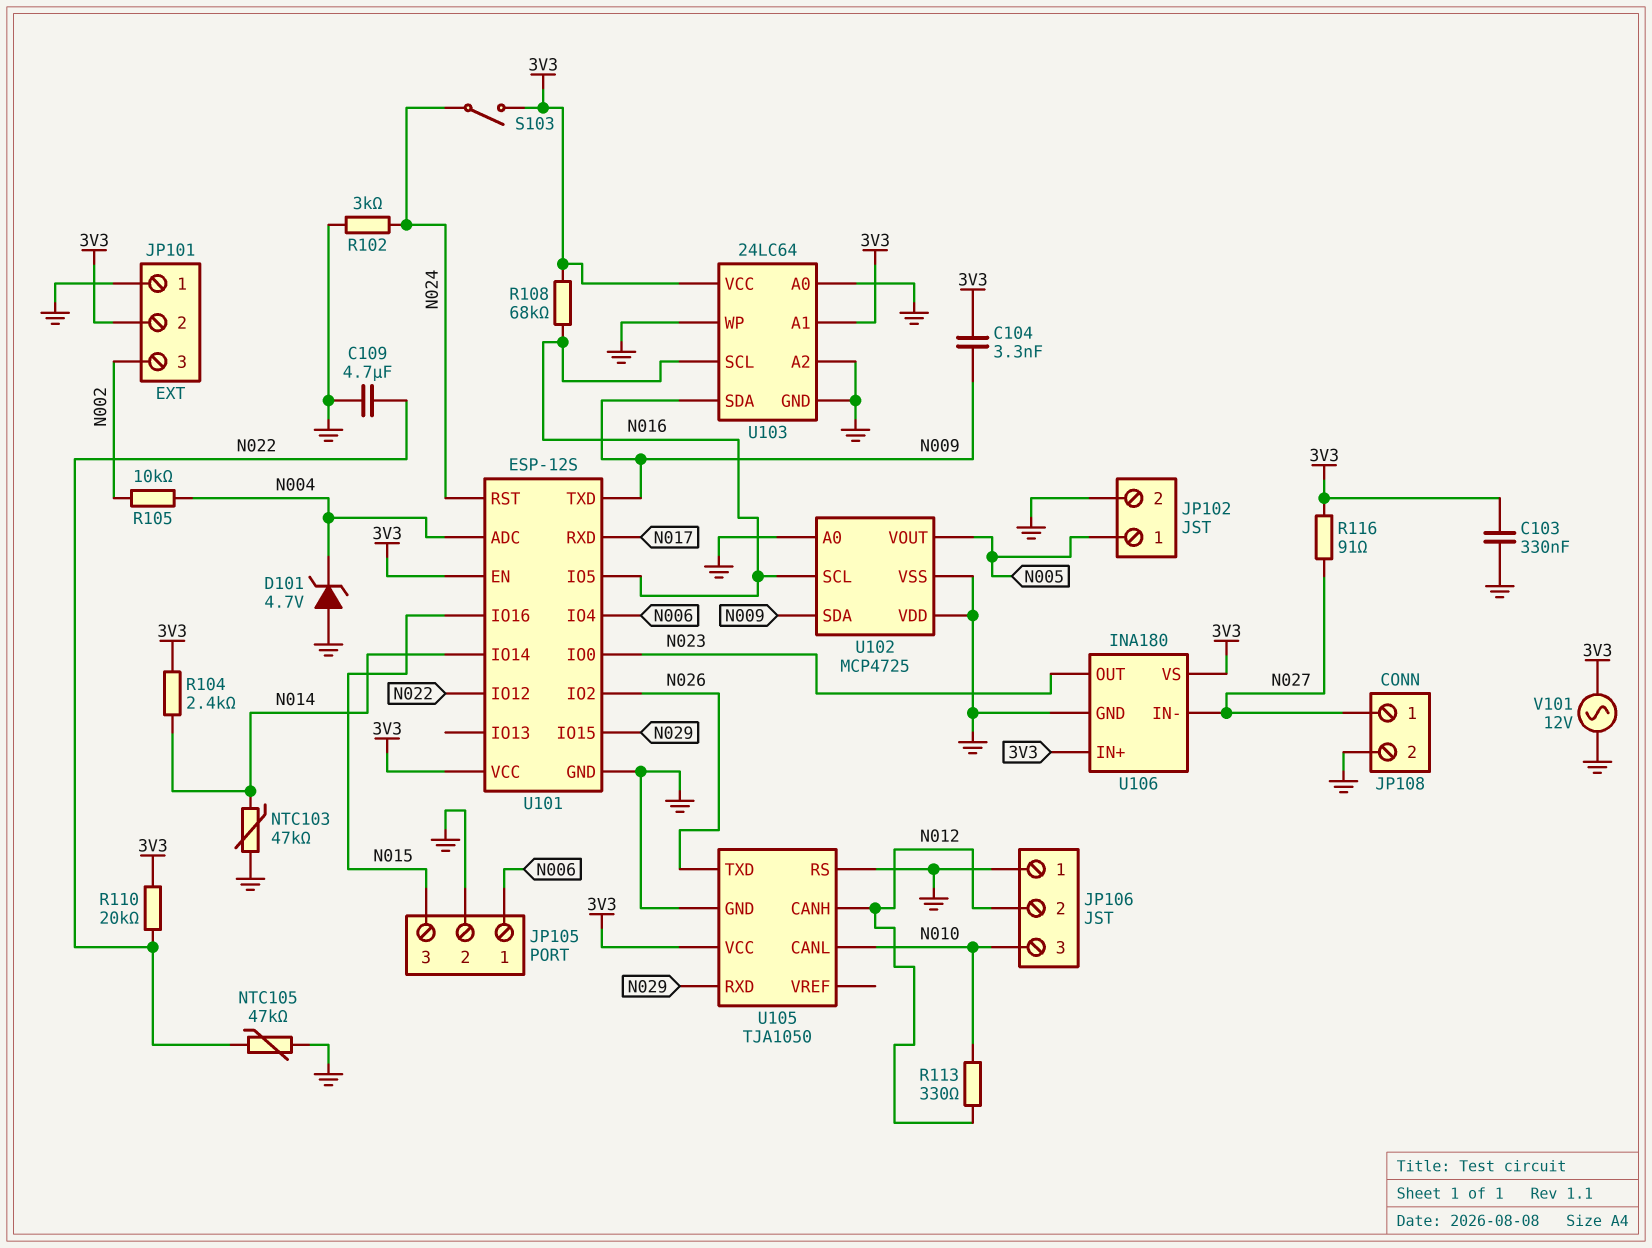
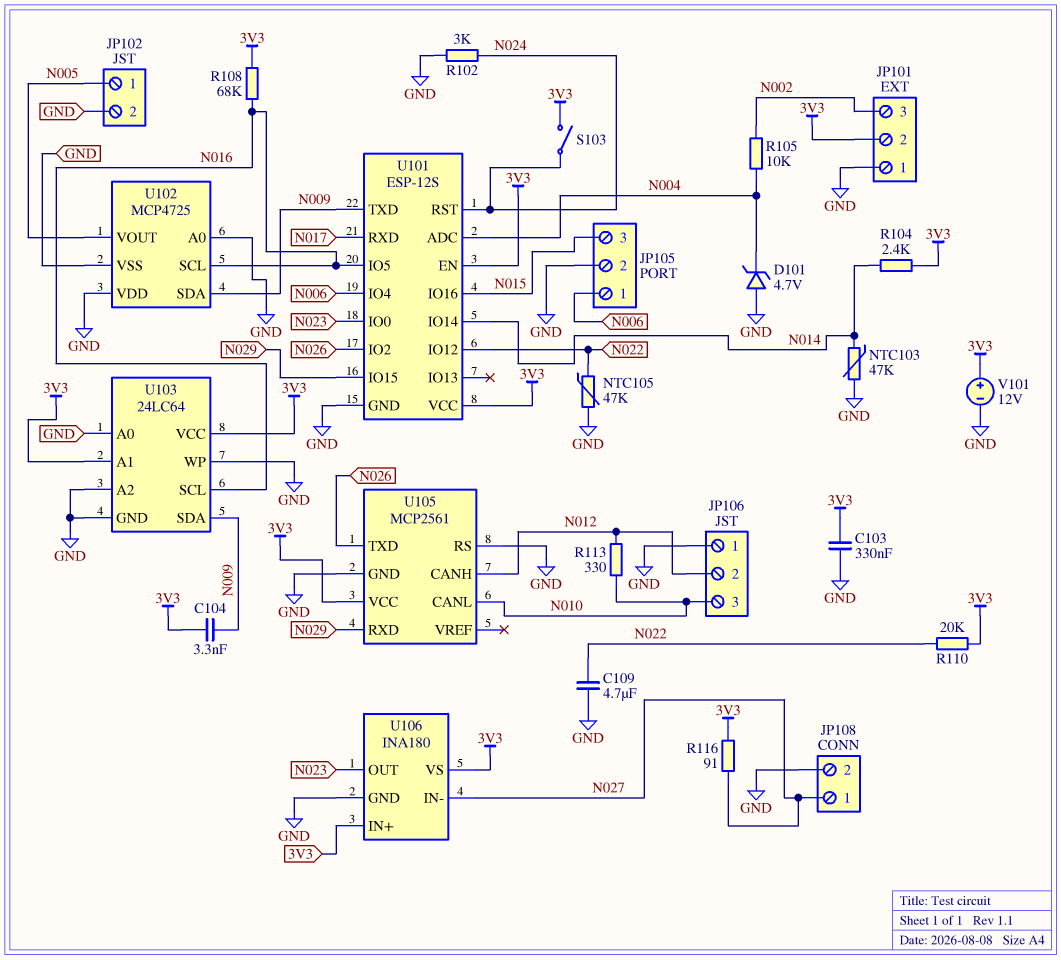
U105: TJA1050 -> MCP2561
V101: AC 12V (3V3, GND) -> 12V (plus 3V3, minus GND)

